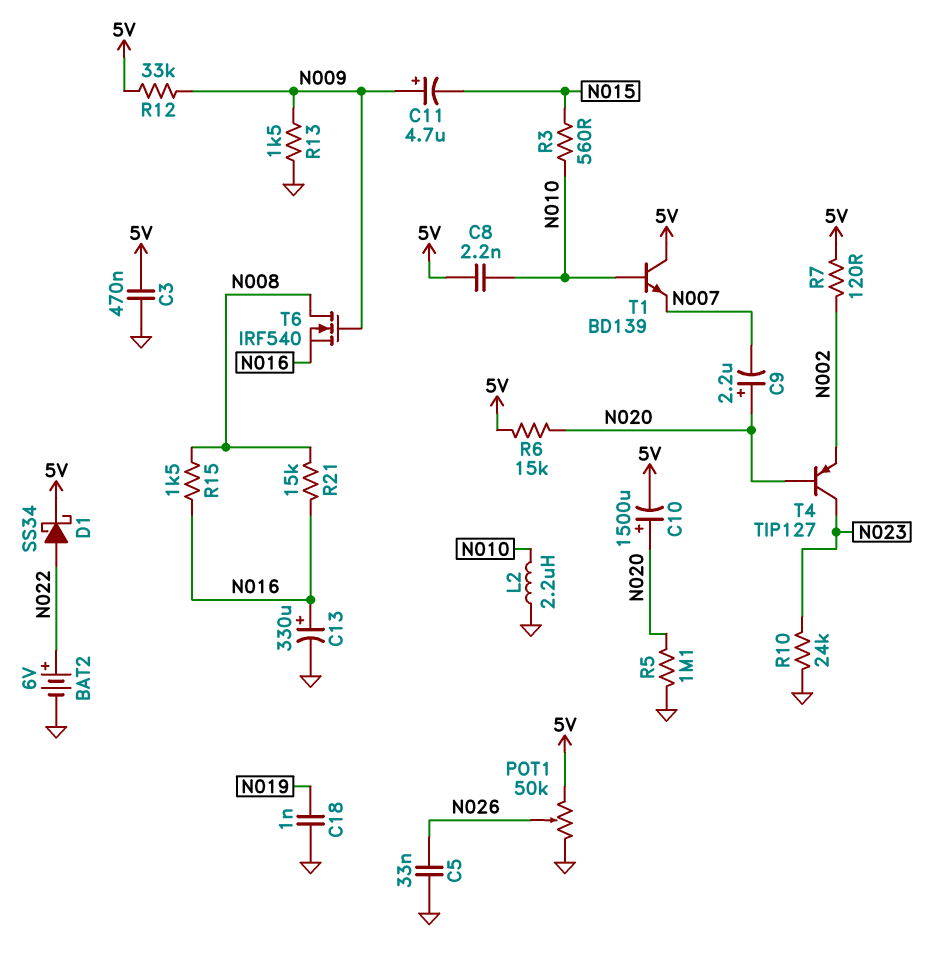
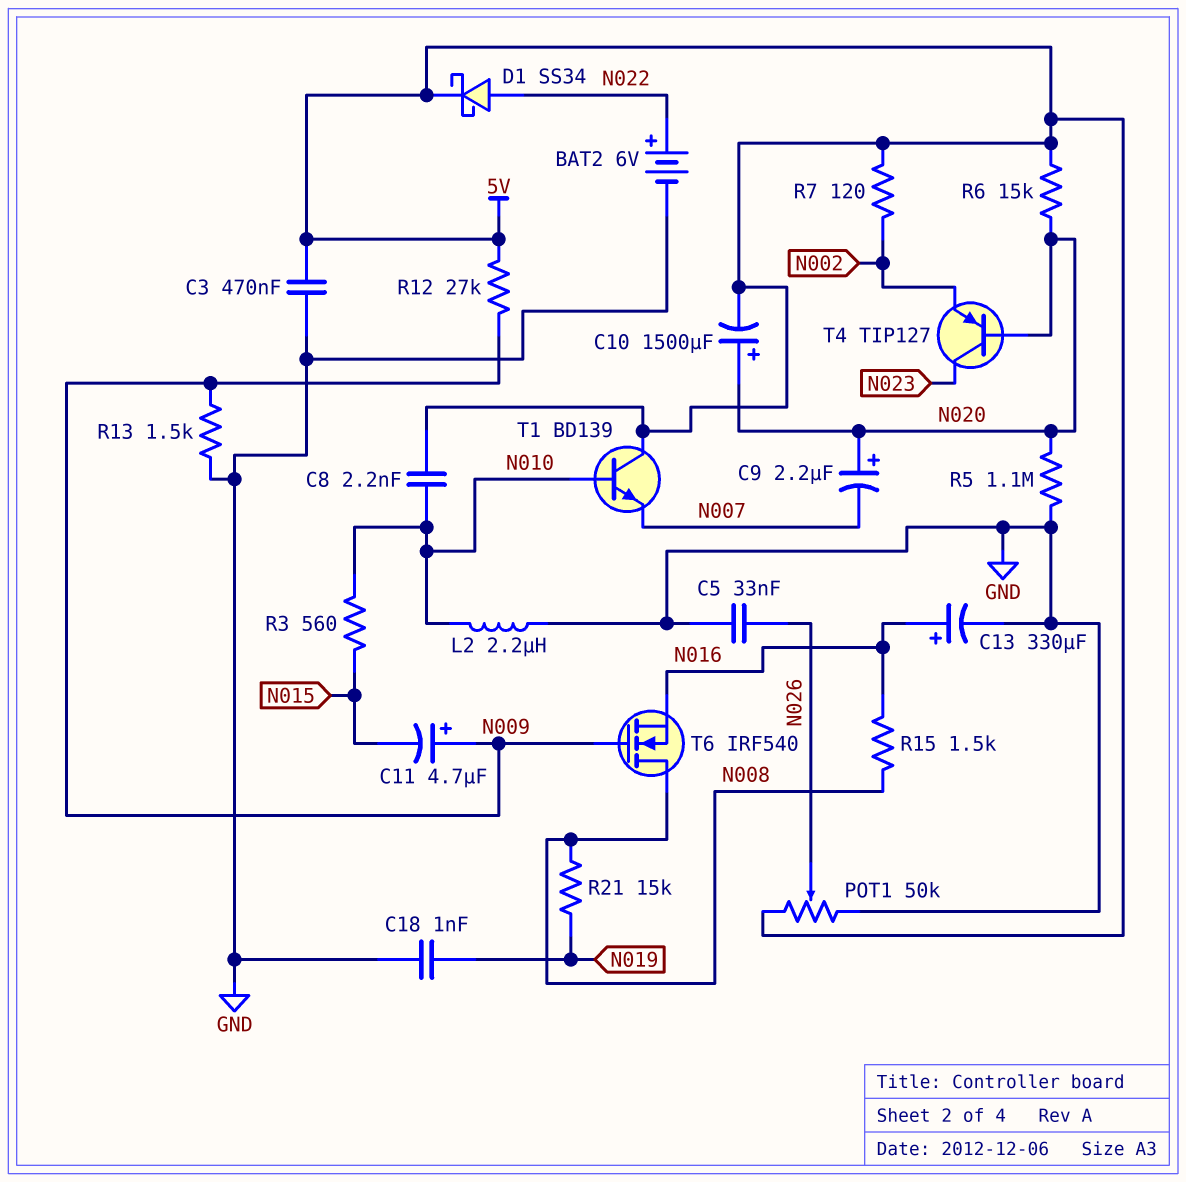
R10: 24k (GND, N023) -> none
R12: 33k (5V, N009) -> 27k (5V, N009)
R21: 15k (N008, N016) -> 15k (N008, N019)

